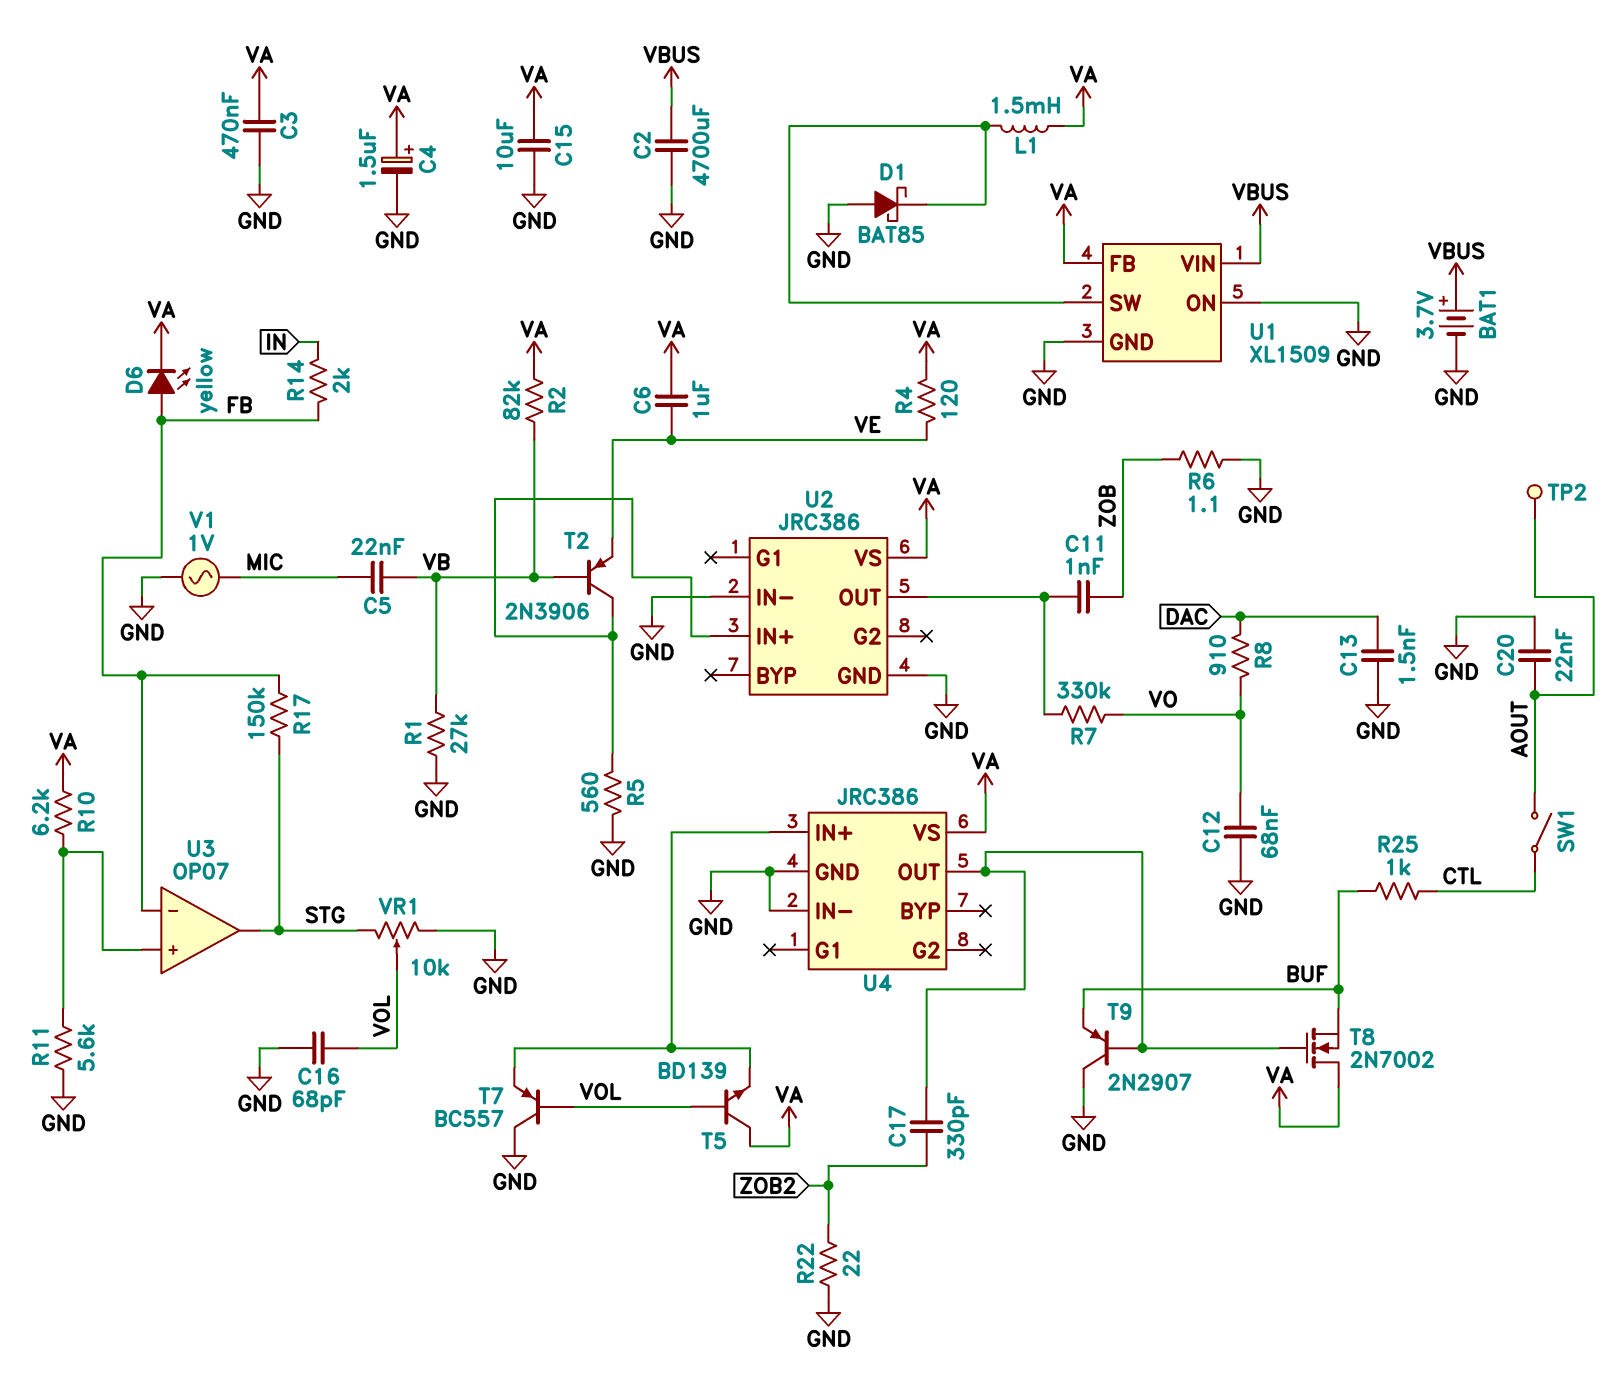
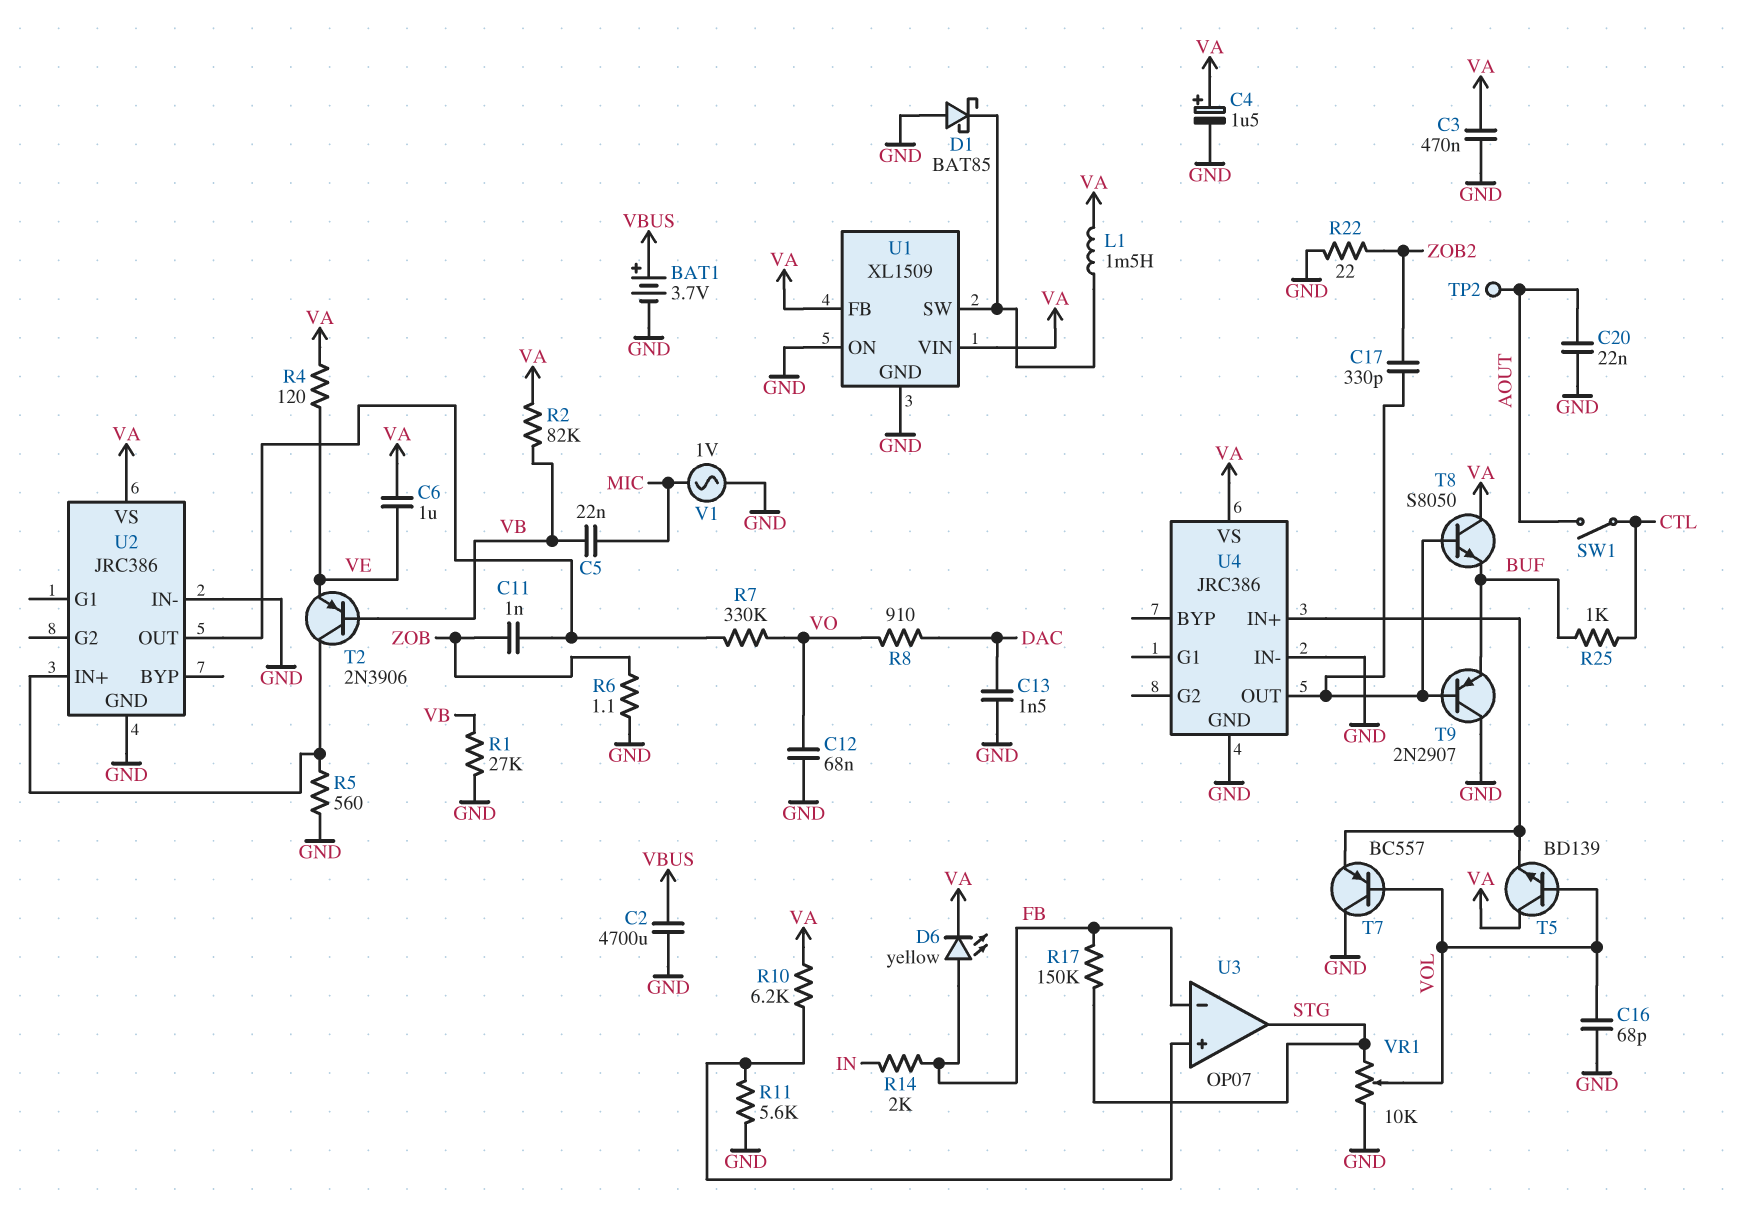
C15: 10uF (GND, VA) -> none
T8: NMOS 2N7002 (G U4/OUT, D VA, S BUF) -> NPN S8050 (B U4/OUT, C VA, E BUF)
U1 pin VIN: VBUS -> VA

